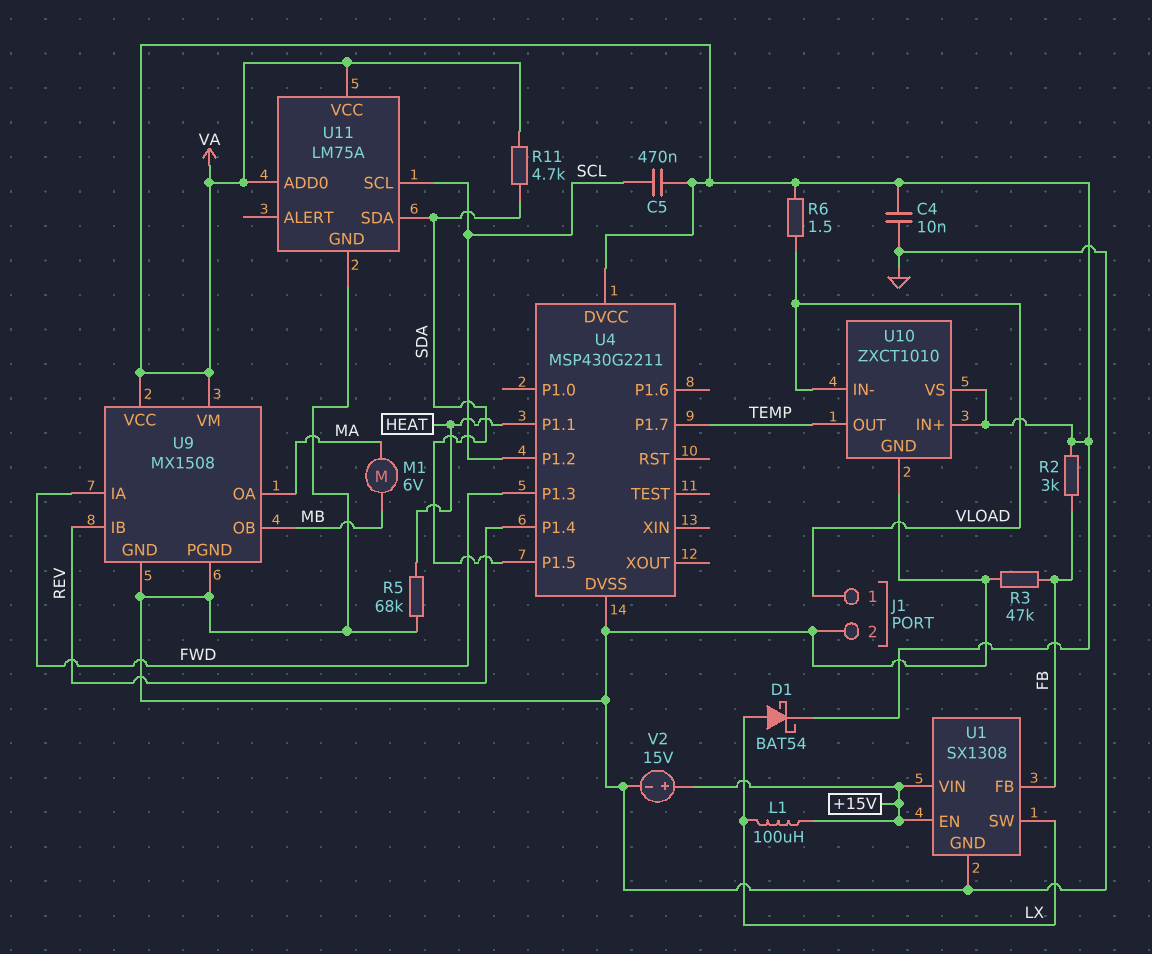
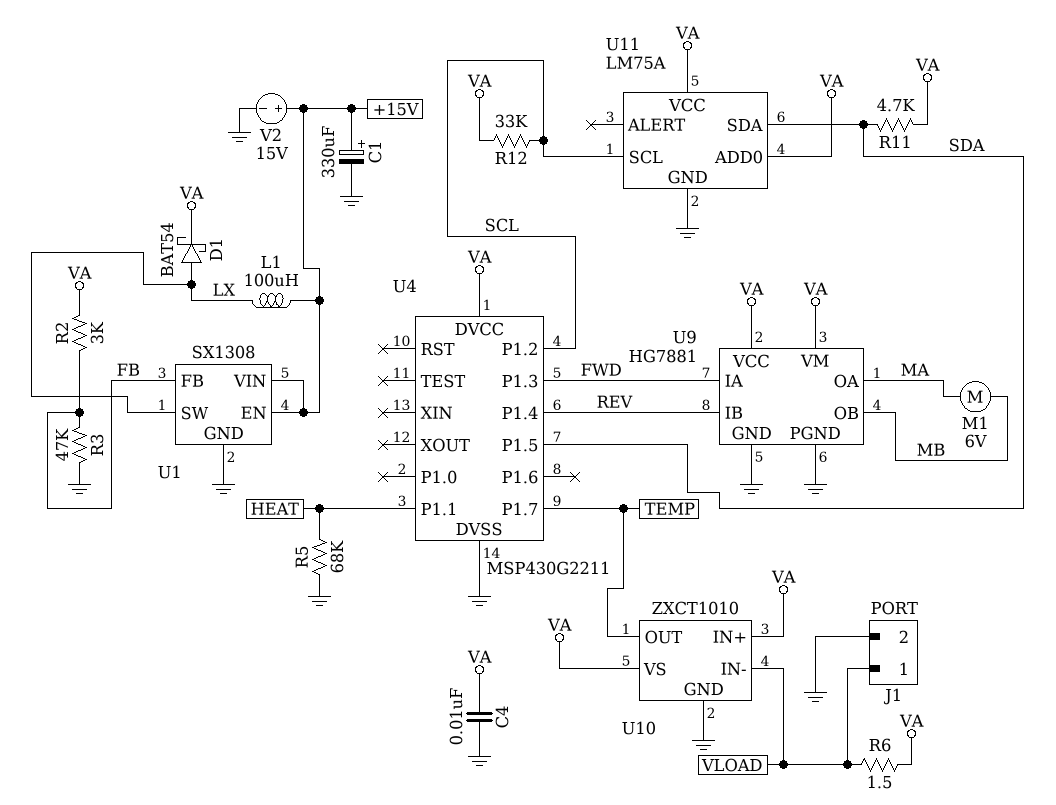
C1: none -> 330uF (plus +15V, minus GND)
C5: 470nF (SCL, VA) -> none
R12: none -> 33k (SCL, VA)
U9: MX1508 -> HG7881

